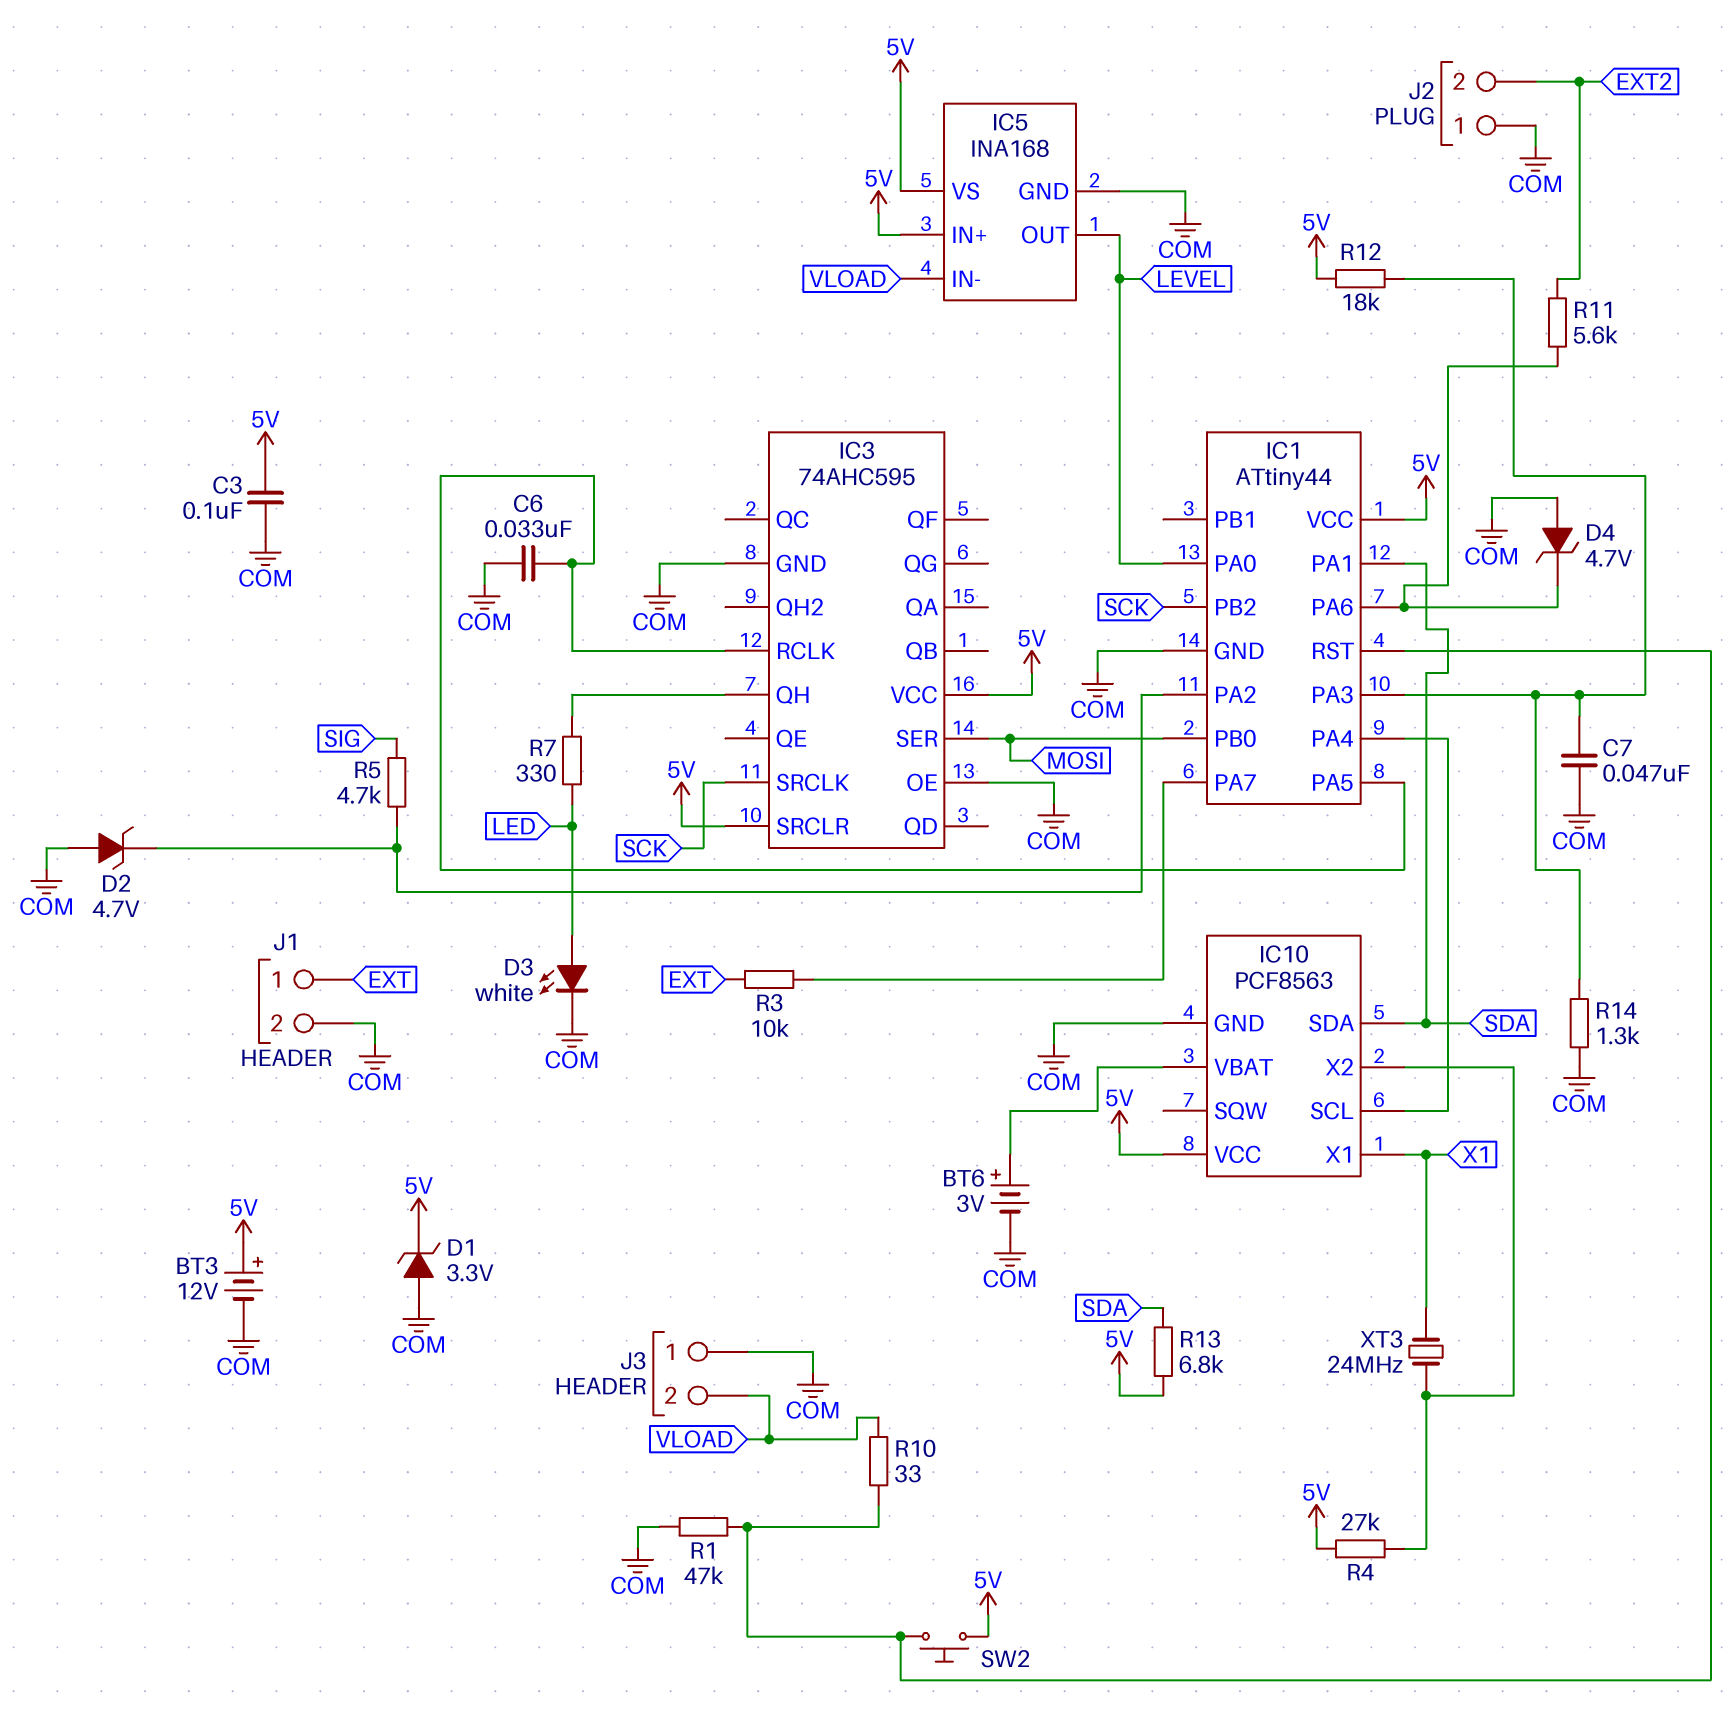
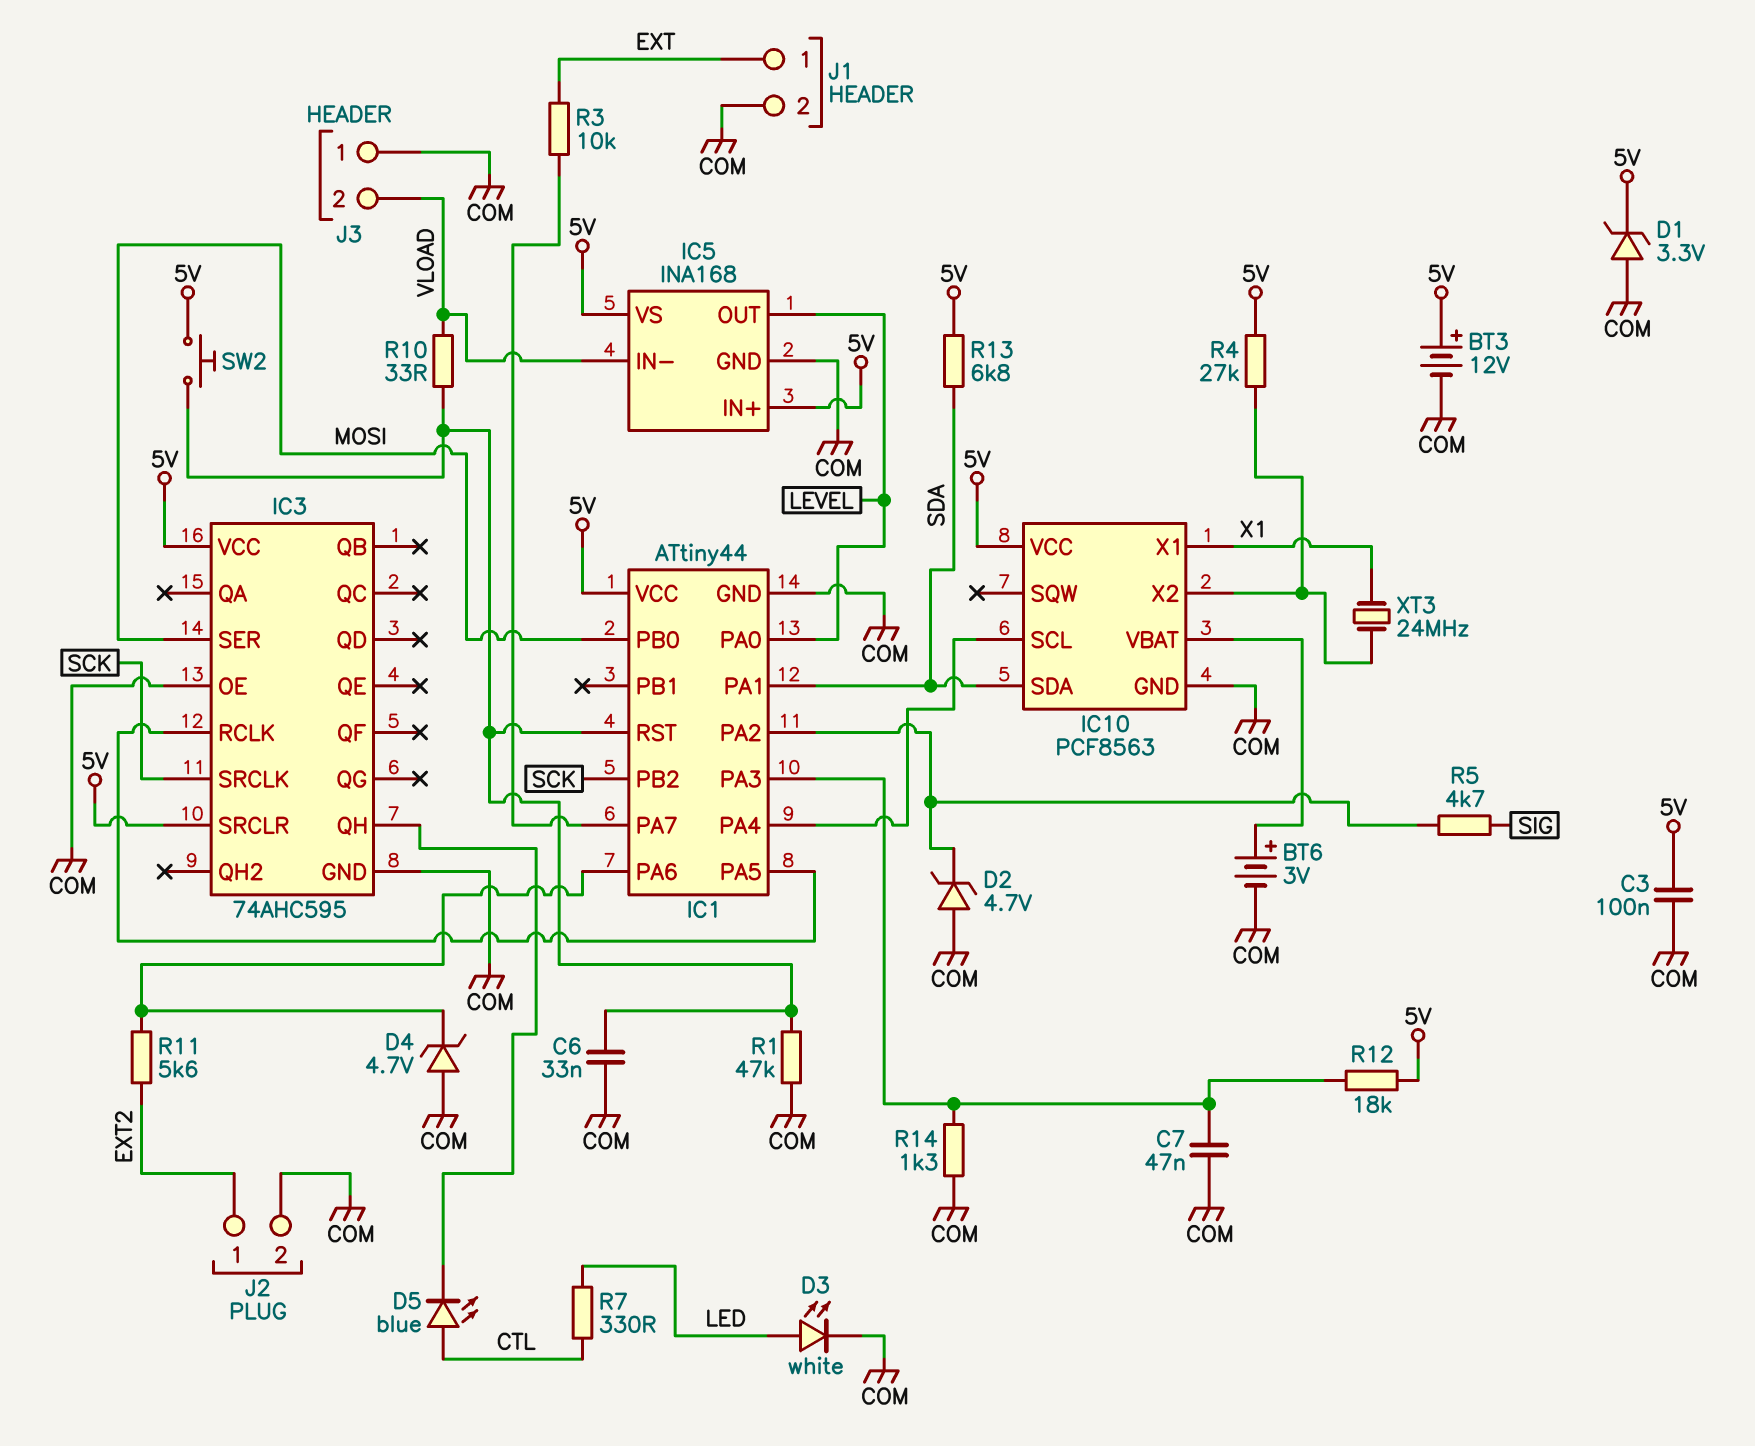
C6: 33nF (COM, IC1/PA5) -> 33nF (COM, IC1/RST)
D5: none -> LED blue (A CTL, K IC3/QH)
J2 pin 1: COM -> EXT2
J2 pin 2: EXT2 -> COM
R7: 330 (IC3/QH, LED) -> 330 (CTL, LED)

